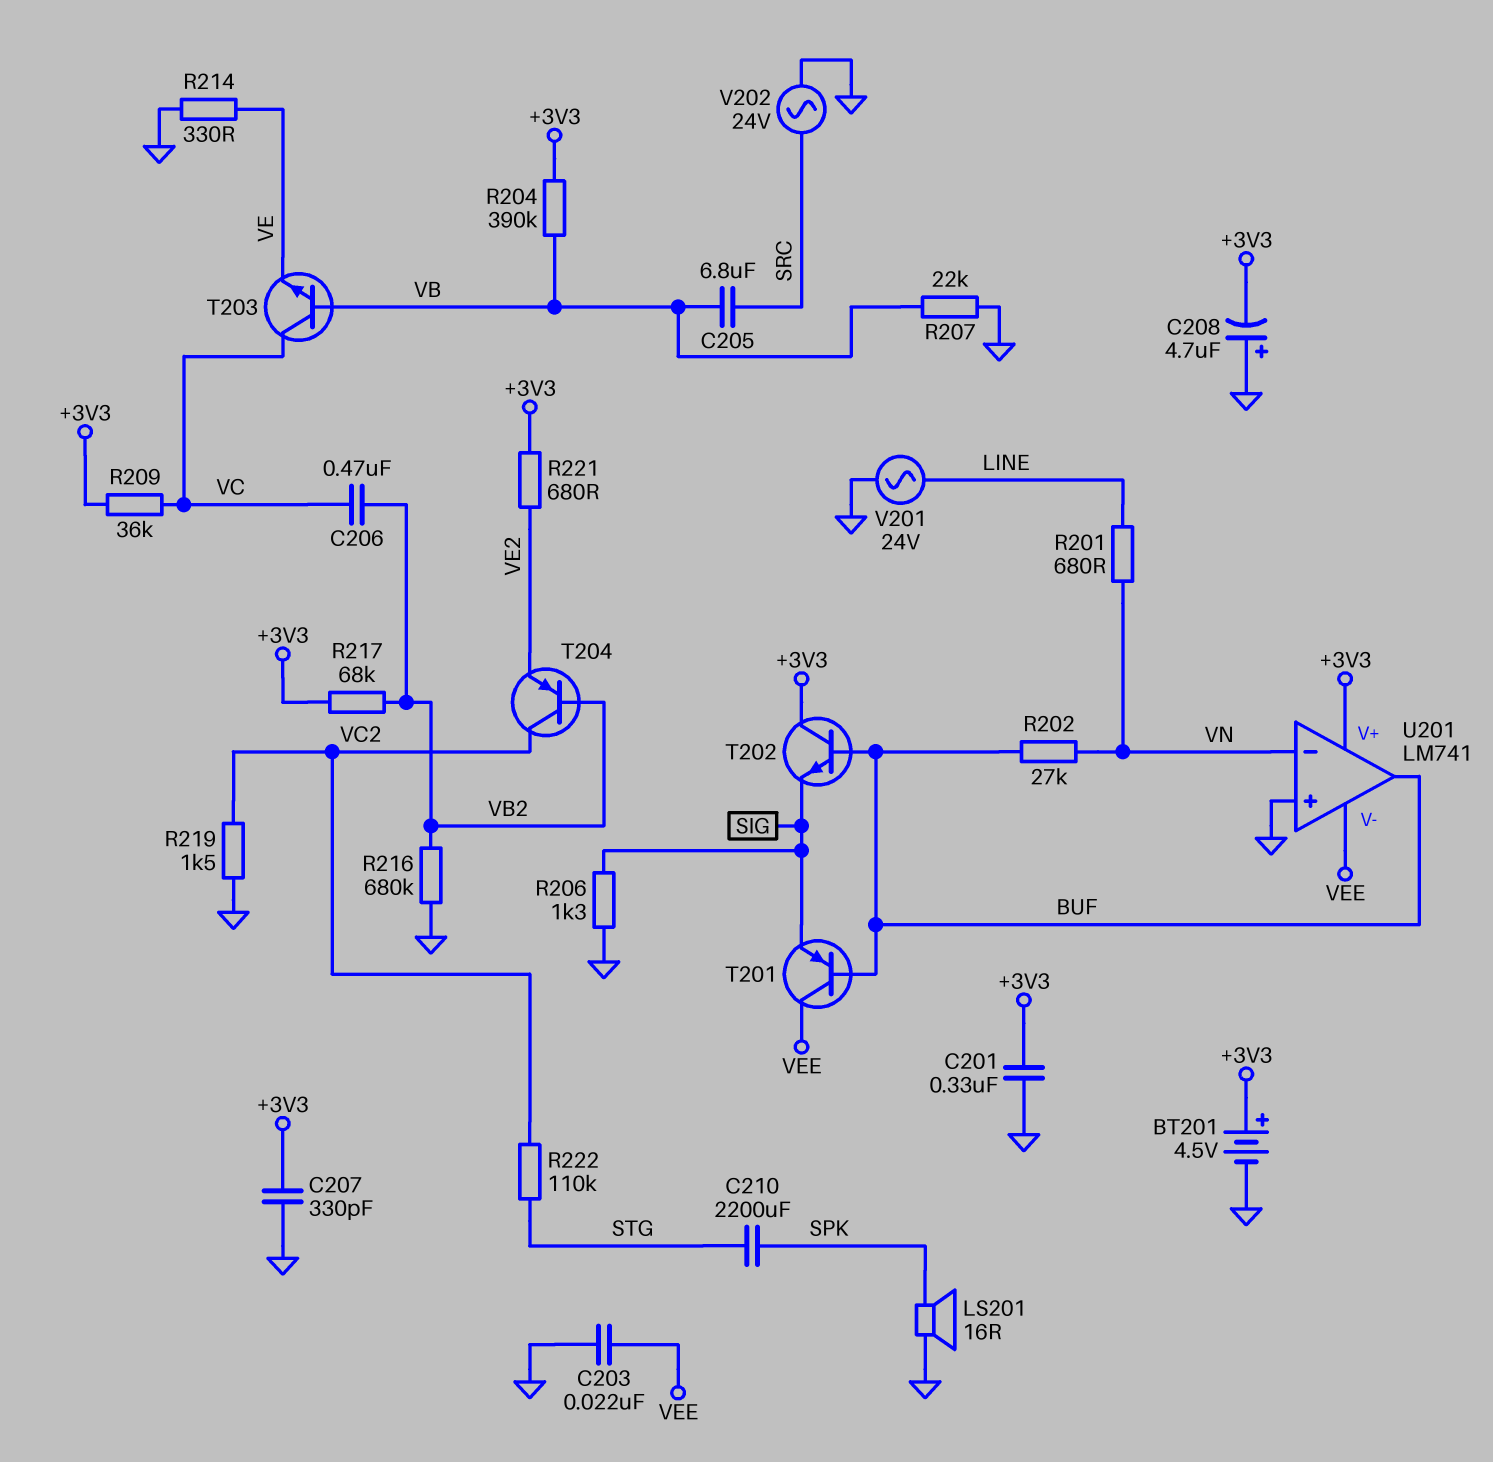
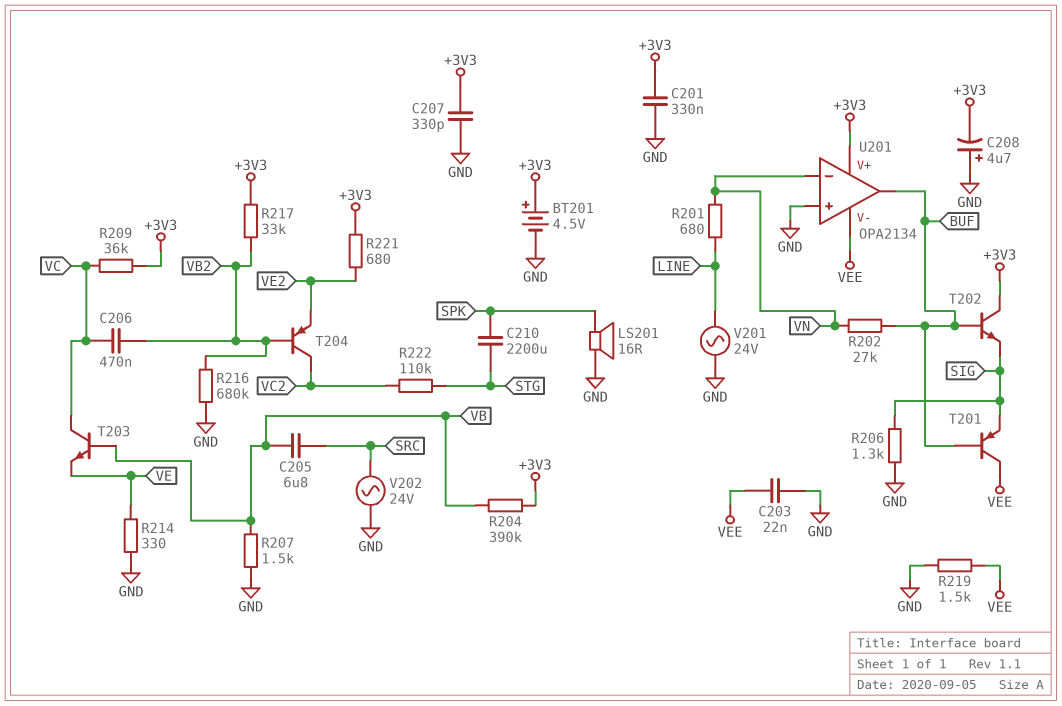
R207: 22k (GND, VB) -> 1.5k (GND, VB)
R217: 68k (+3V3, VB2) -> 33k (+3V3, VB2)
R219: 1.5k (GND, VC2) -> 1.5k (GND, VEE)
U201: LM741 -> OPA2134

